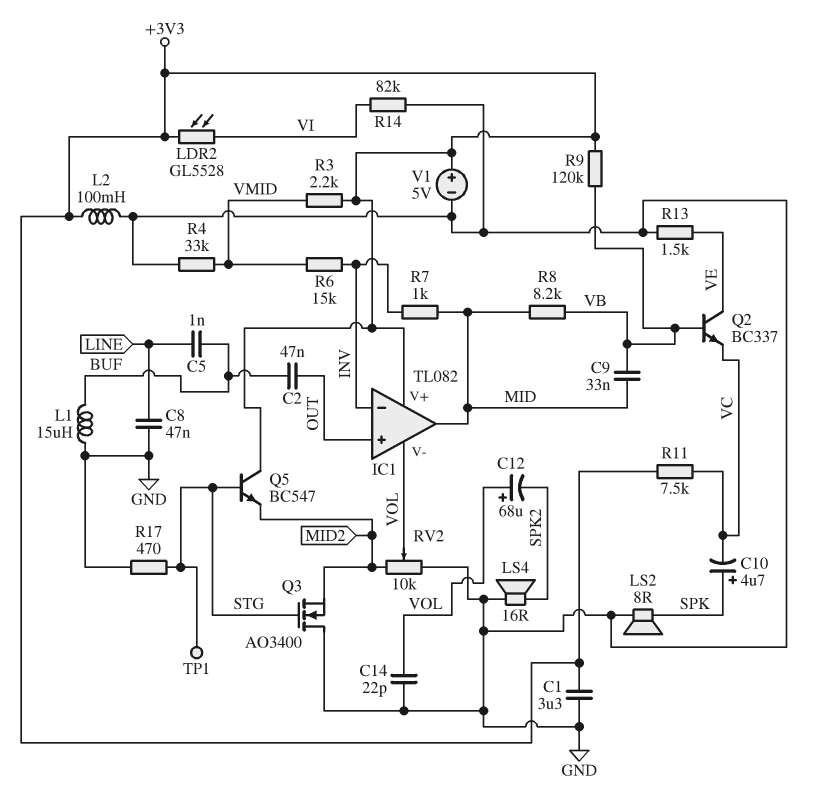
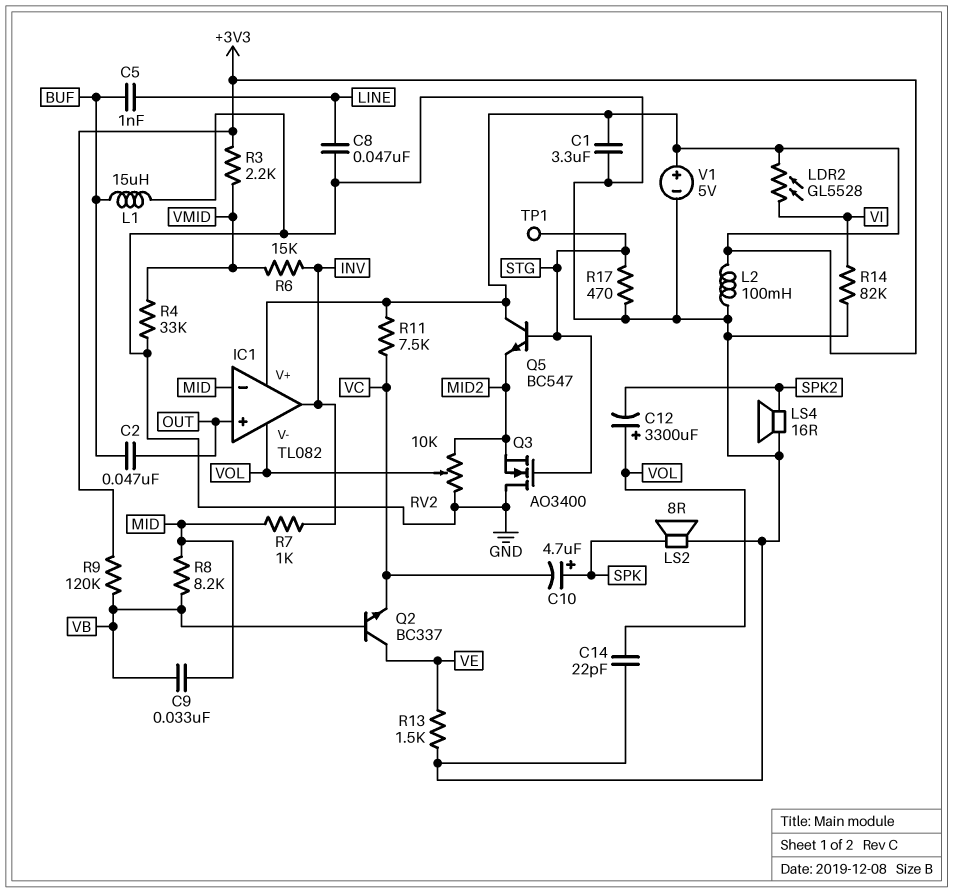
C12: 68uF (plus VOL, minus SPK2) -> 3300uF (plus VOL, minus SPK2)
IC1 pin in-: INV -> MID
IC1 pin out: MID -> INV

